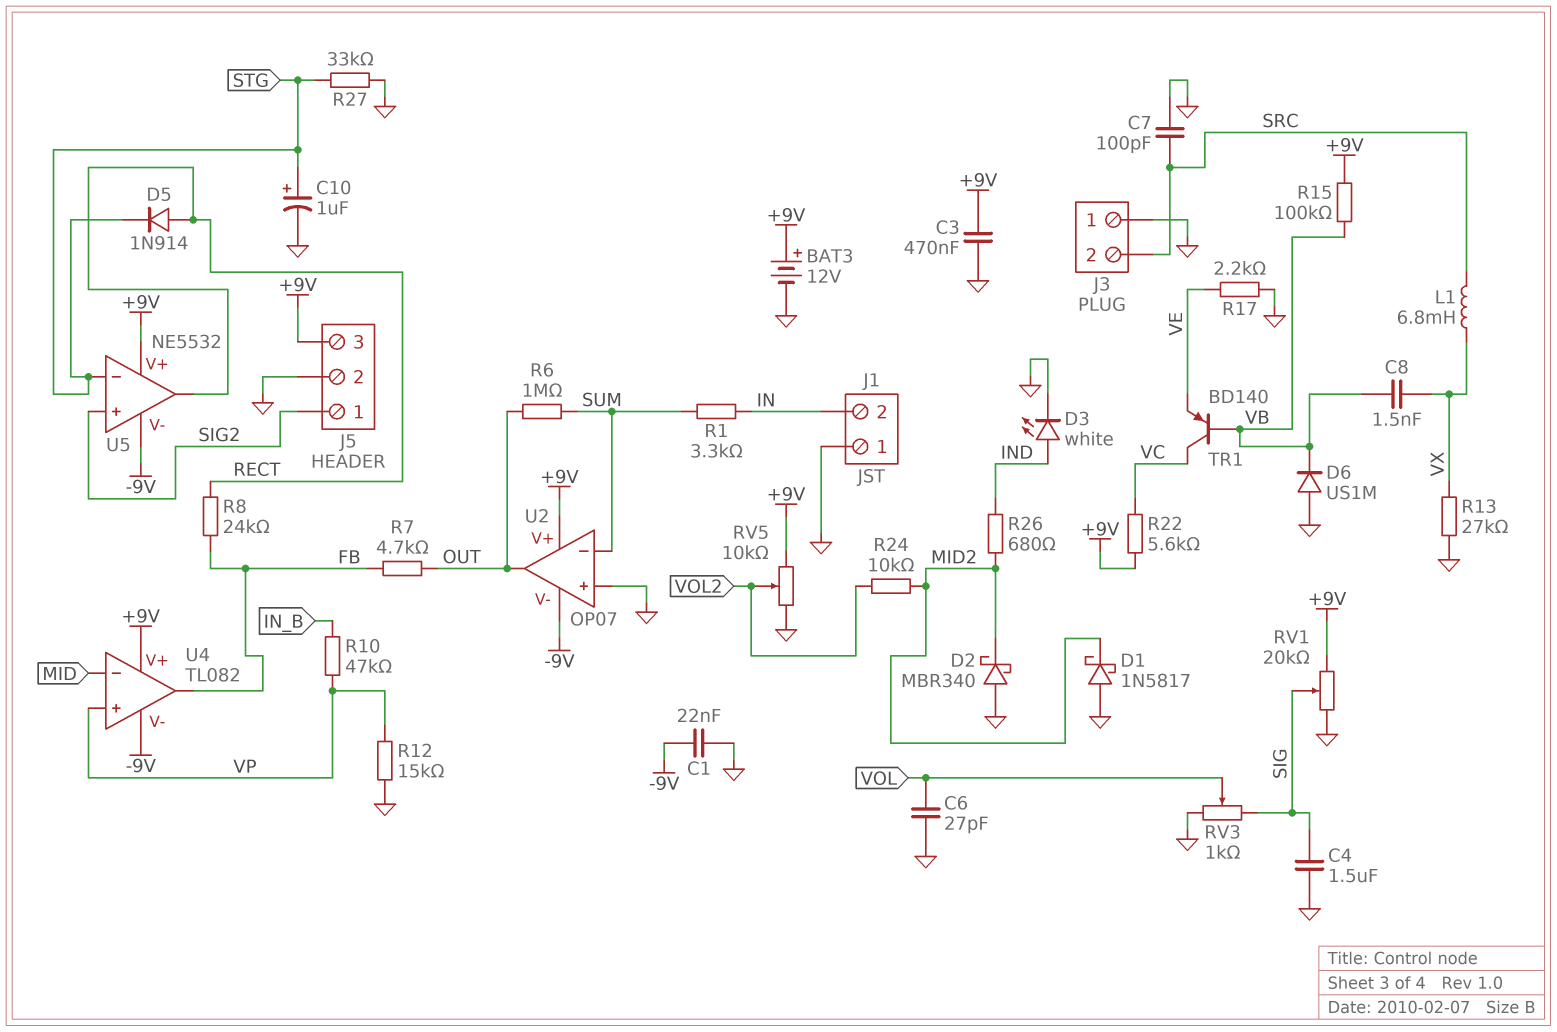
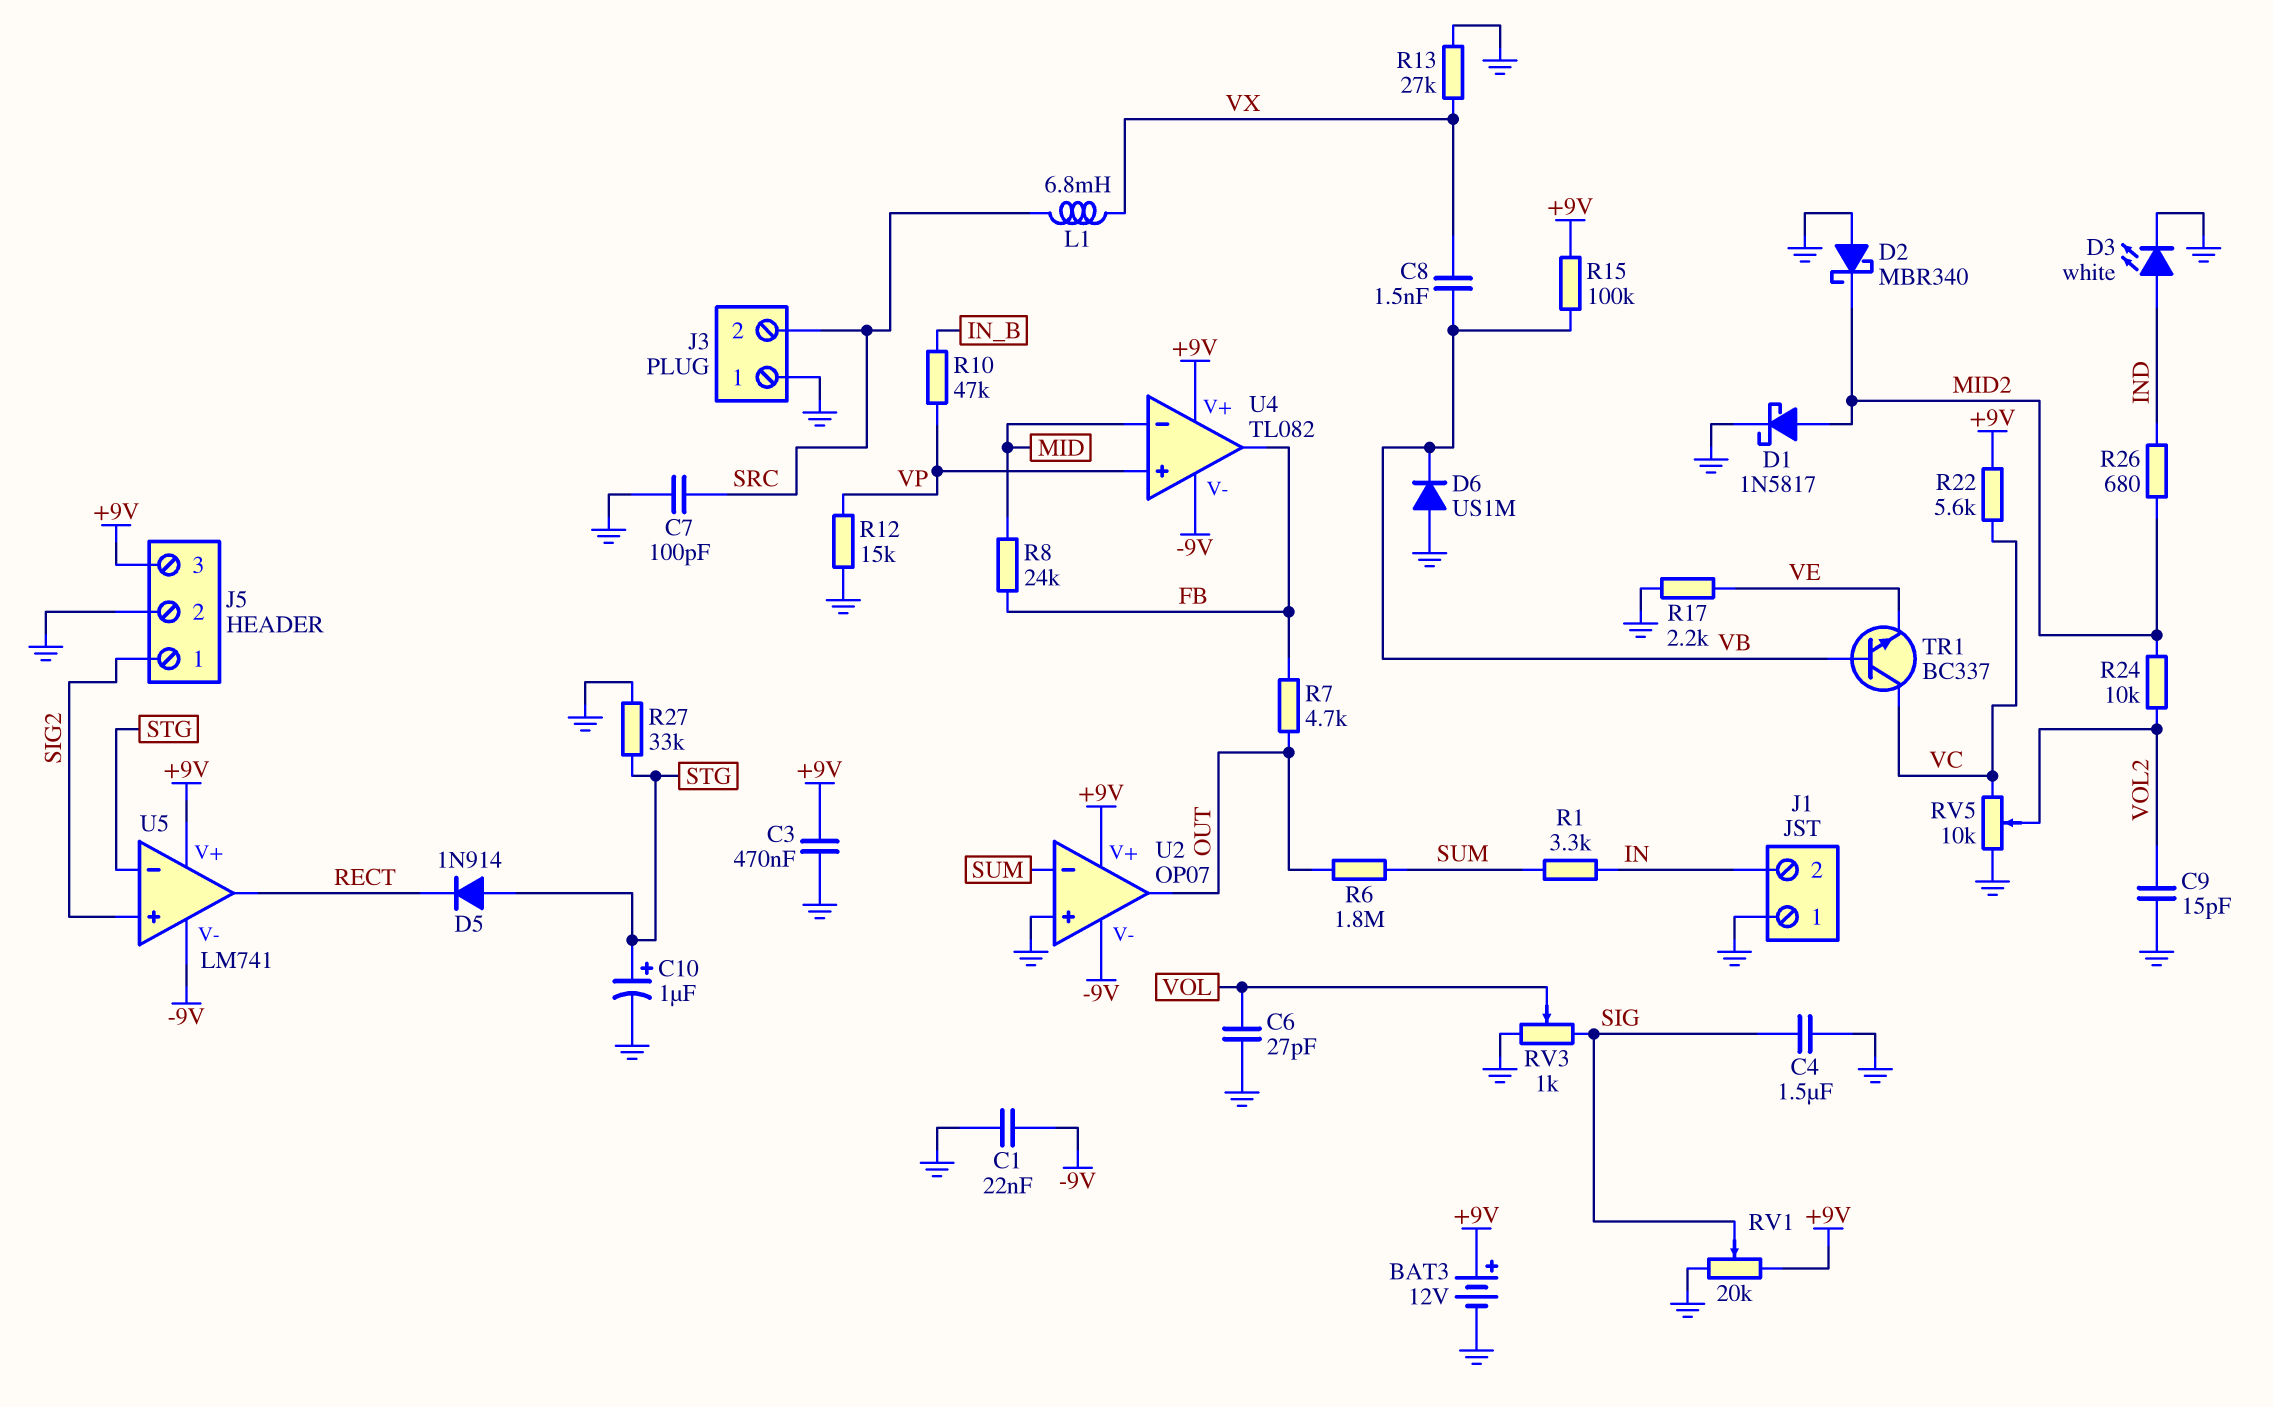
C9: none -> 15pF (GND, VOL2)
D1: schottky 1N5817 (A GND, K MID2) -> schottky 1N5817 (A MID2, K GND)
D5: diode 1N914 (A RECT, K STG) -> diode 1N914 (A STG, K RECT)
R6: 1M (OUT, SUM) -> 1.8M (OUT, SUM)
R8: 24k (FB, RECT) -> 24k (FB, MID)
RV5: 10k (+9V, GND, wiper VOL2) -> 10k (GND, VC, wiper VOL2)
TR1: PNP BD140 (B VB, C VC, E VE) -> NPN BC337 (B VB, C VC, E VE)
U5: NE5532 -> LM741

